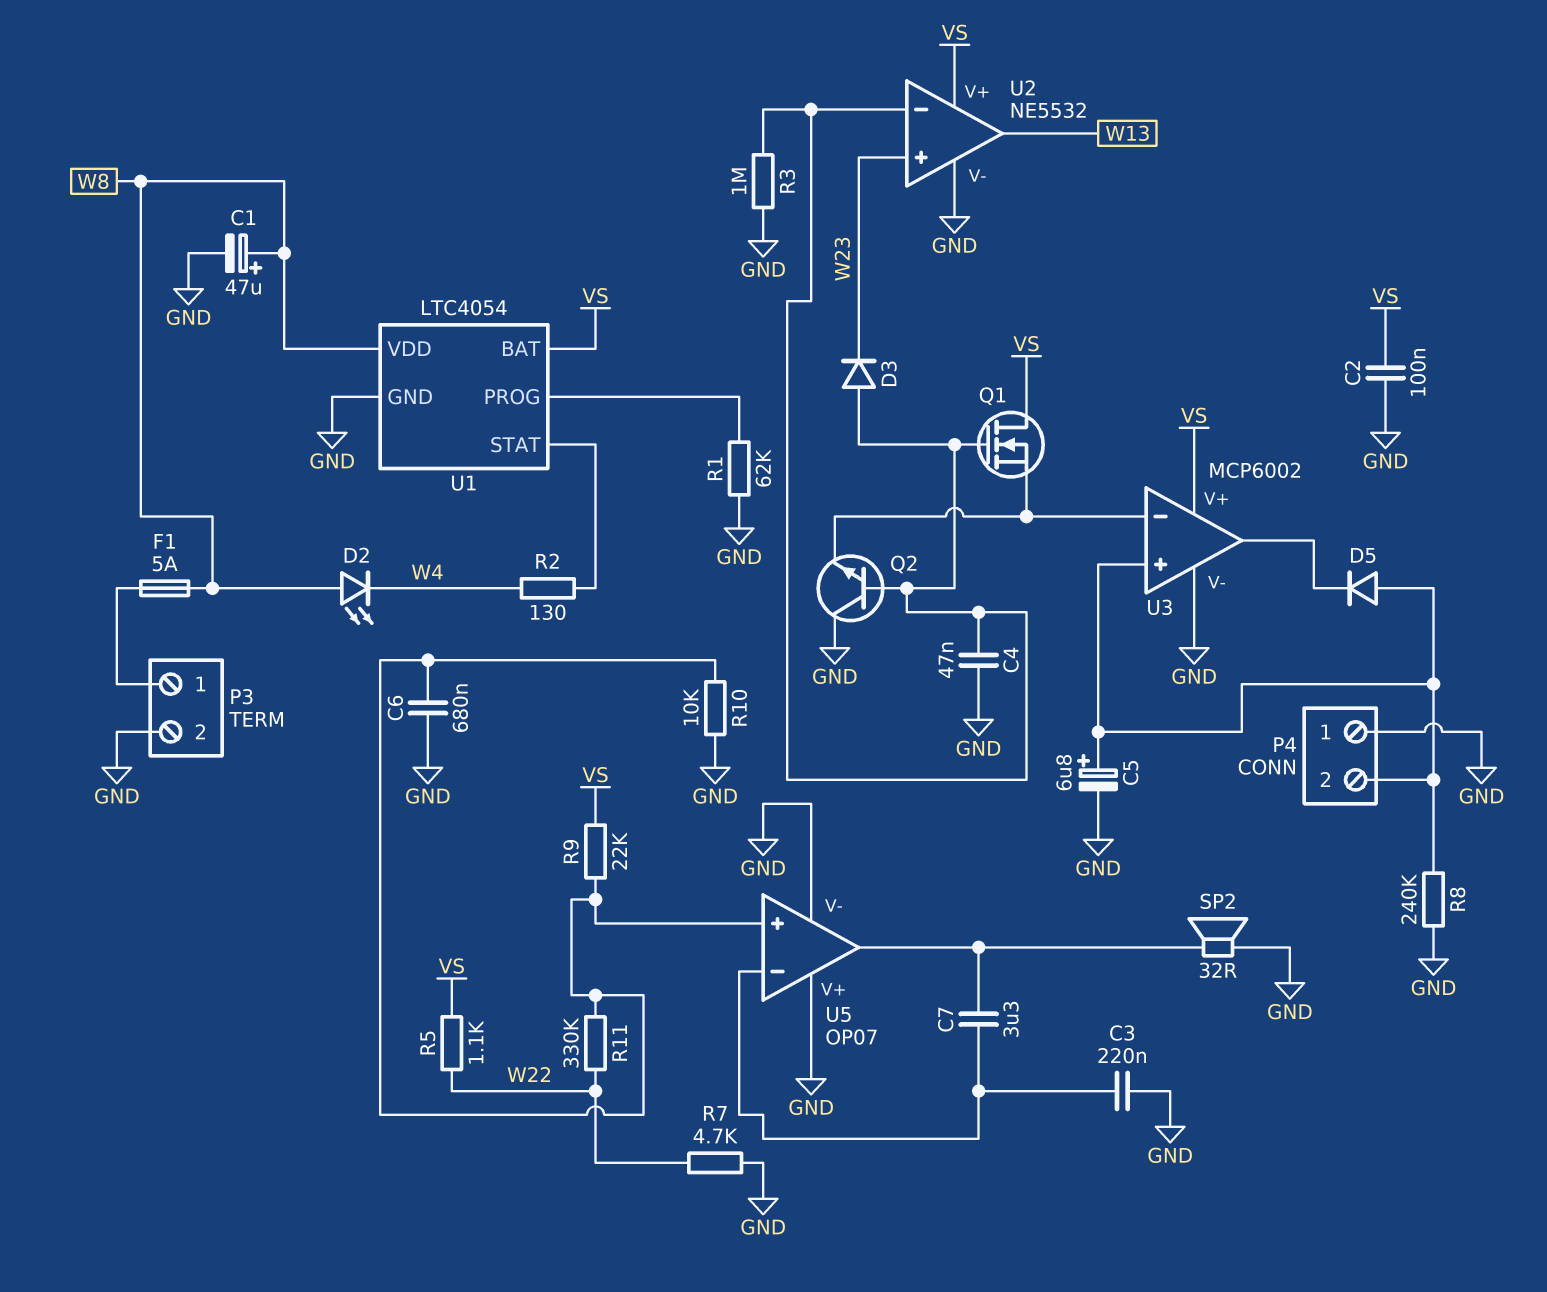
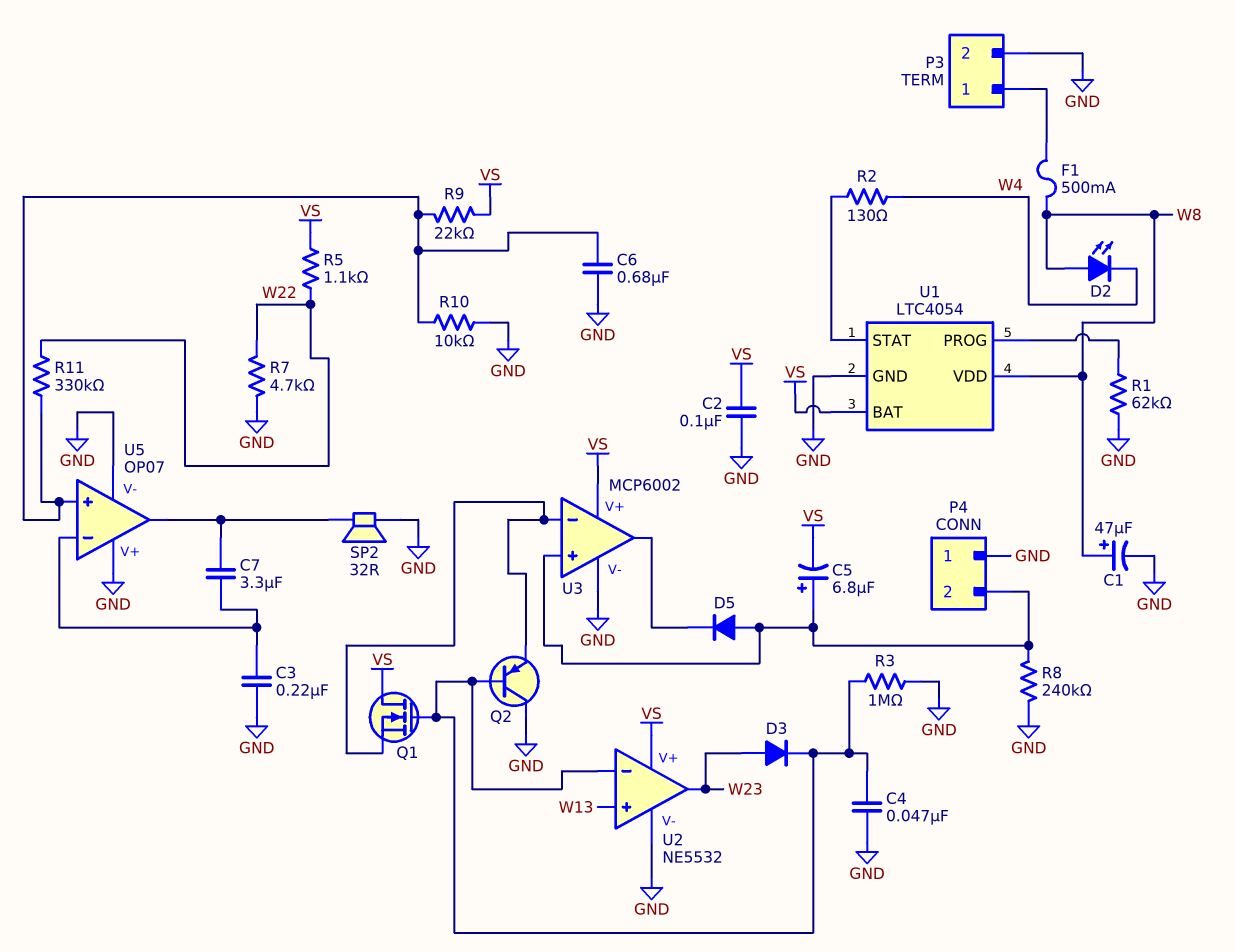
C5: 6.8uF (plus P4/2, minus GND) -> 6.8uF (plus P4/2, minus VS)
D3: diode (A U2/in-, K W23) -> diode (A W23, K U2/in-)
F1: 5A (P3/1, W8) -> 500mA (P3/1, W8)
Q2: NPN (B U2/in-, C GND, E U3/in-) -> PNP (B U2/in-, C GND, E U3/in-)
U2 pin in+: W23 -> W13
U2 pin out: W13 -> W23

